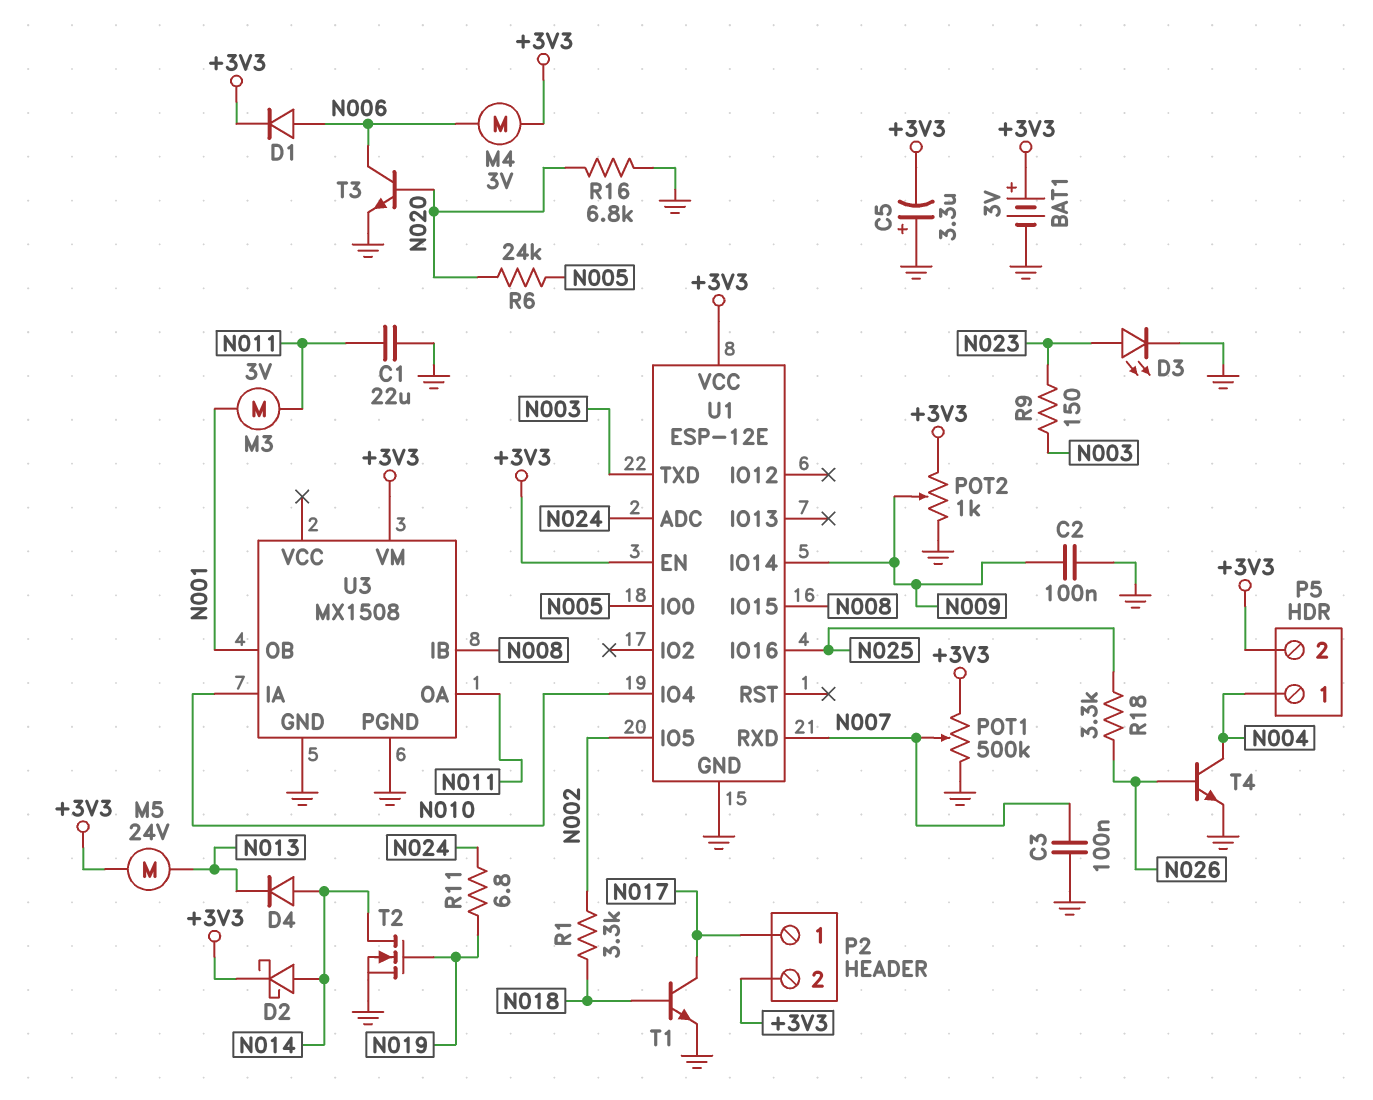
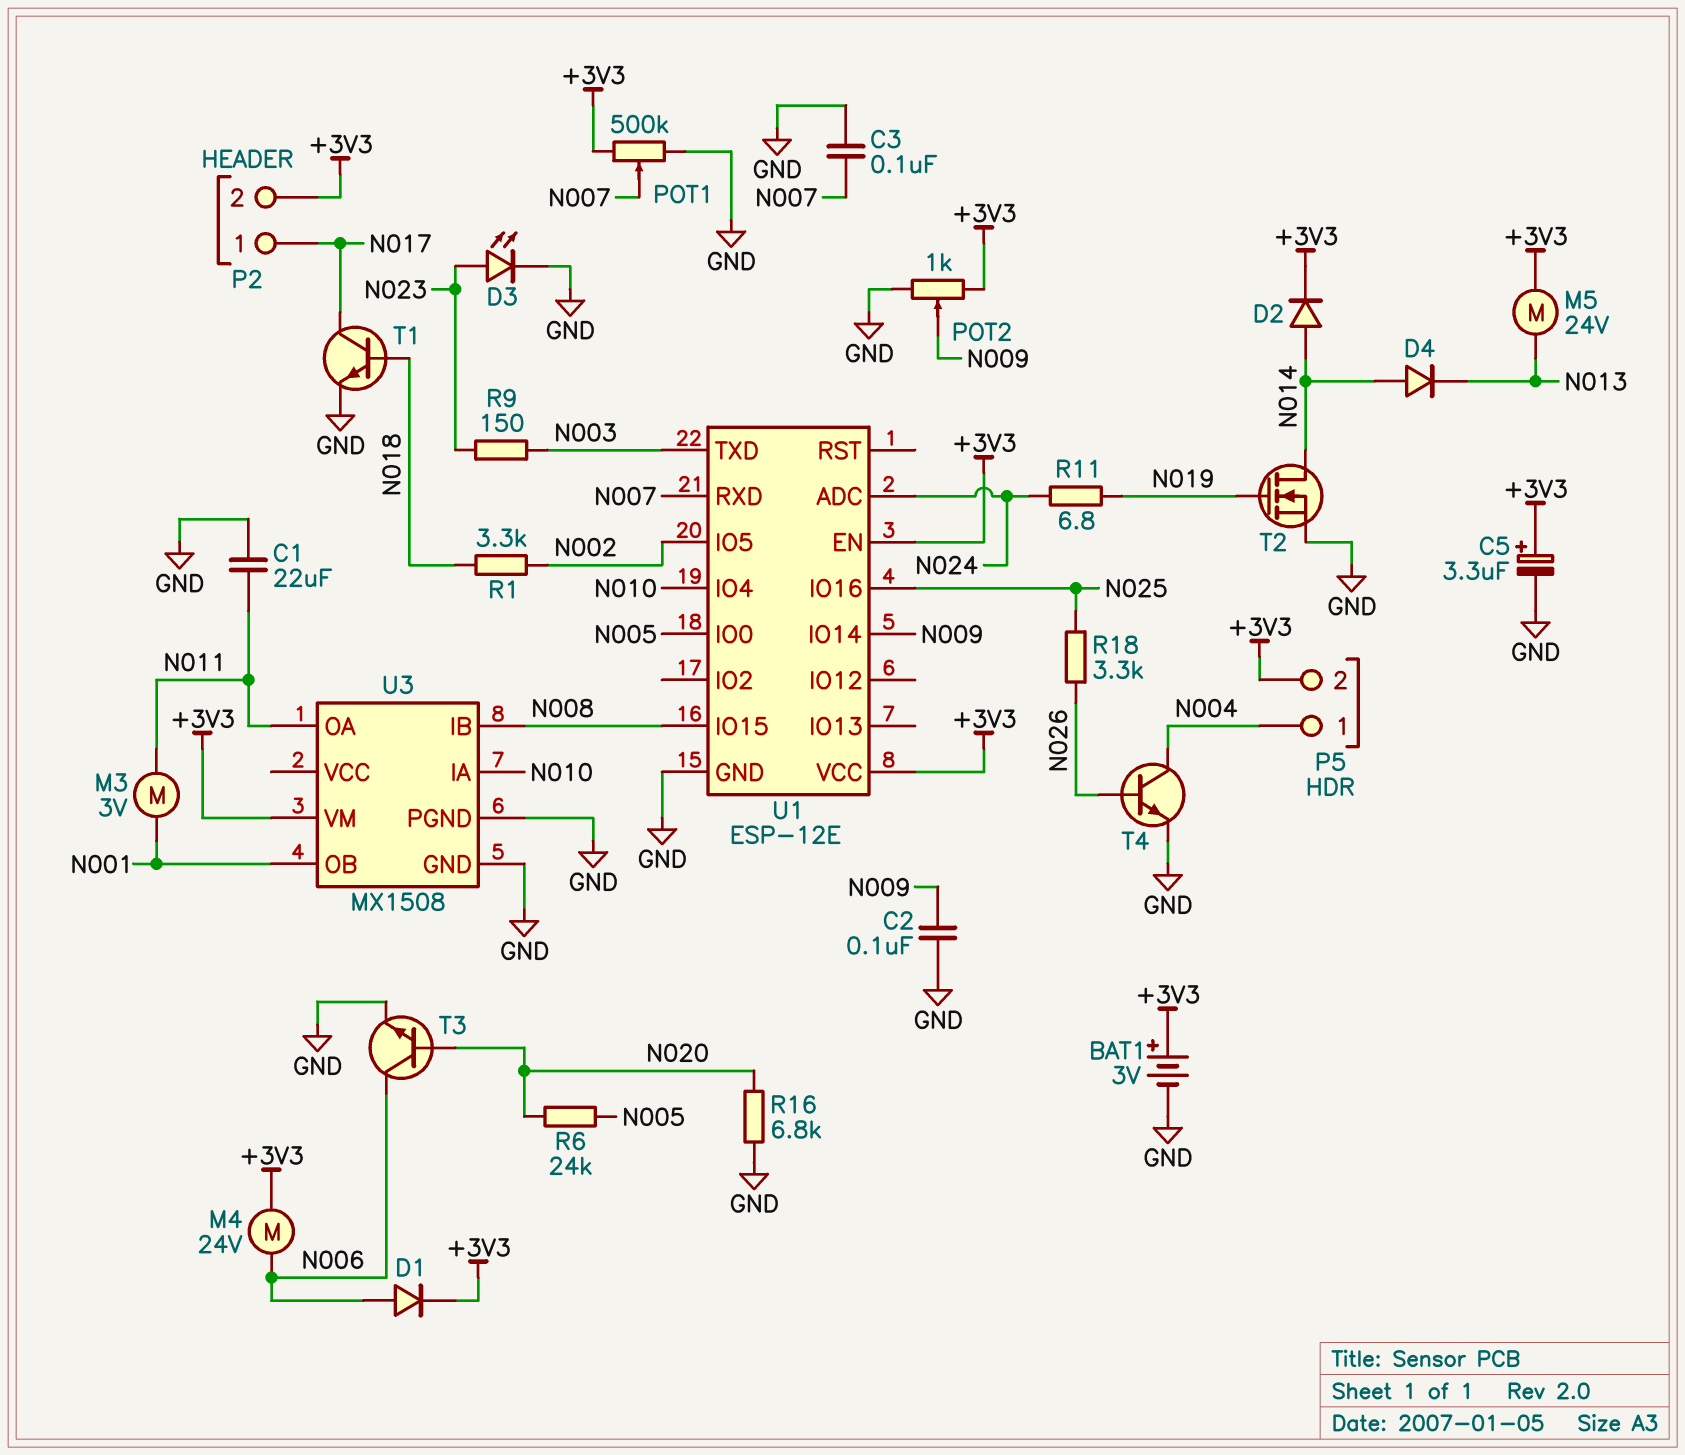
C5: 3.3uF (plus GND, minus +3V3) -> 3.3uF (plus +3V3, minus GND)
D2: schottky (A N014, K +3V3) -> diode (A N014, K +3V3)
M4: motor 3V (+3V3, N006) -> motor 24V (+3V3, N006)

